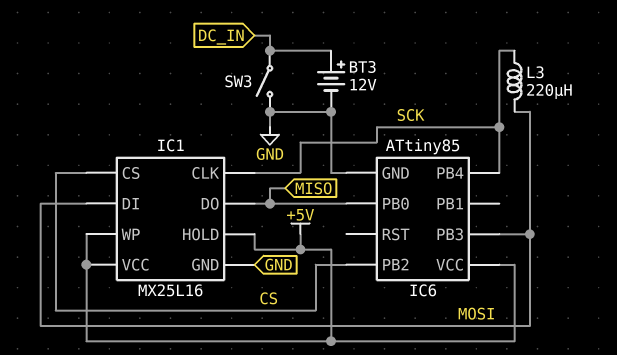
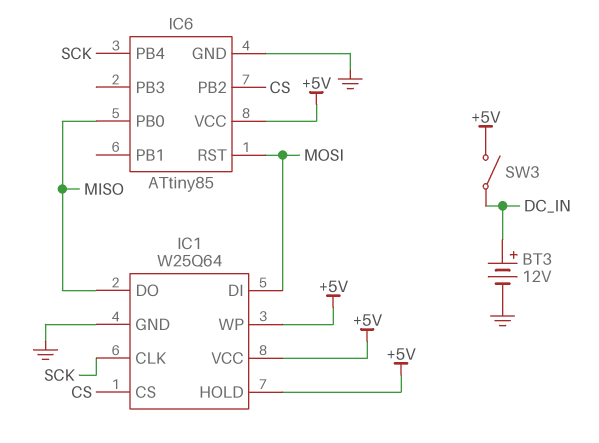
IC1: MX25L16 -> W25Q64
IC6 pin PB3: MOSI -> none
IC6 pin RST: none -> MOSI
L3: 220uH (MOSI, SCK) -> none
SW3: switch (DC_IN, GND) -> switch (+5V, DC_IN)

